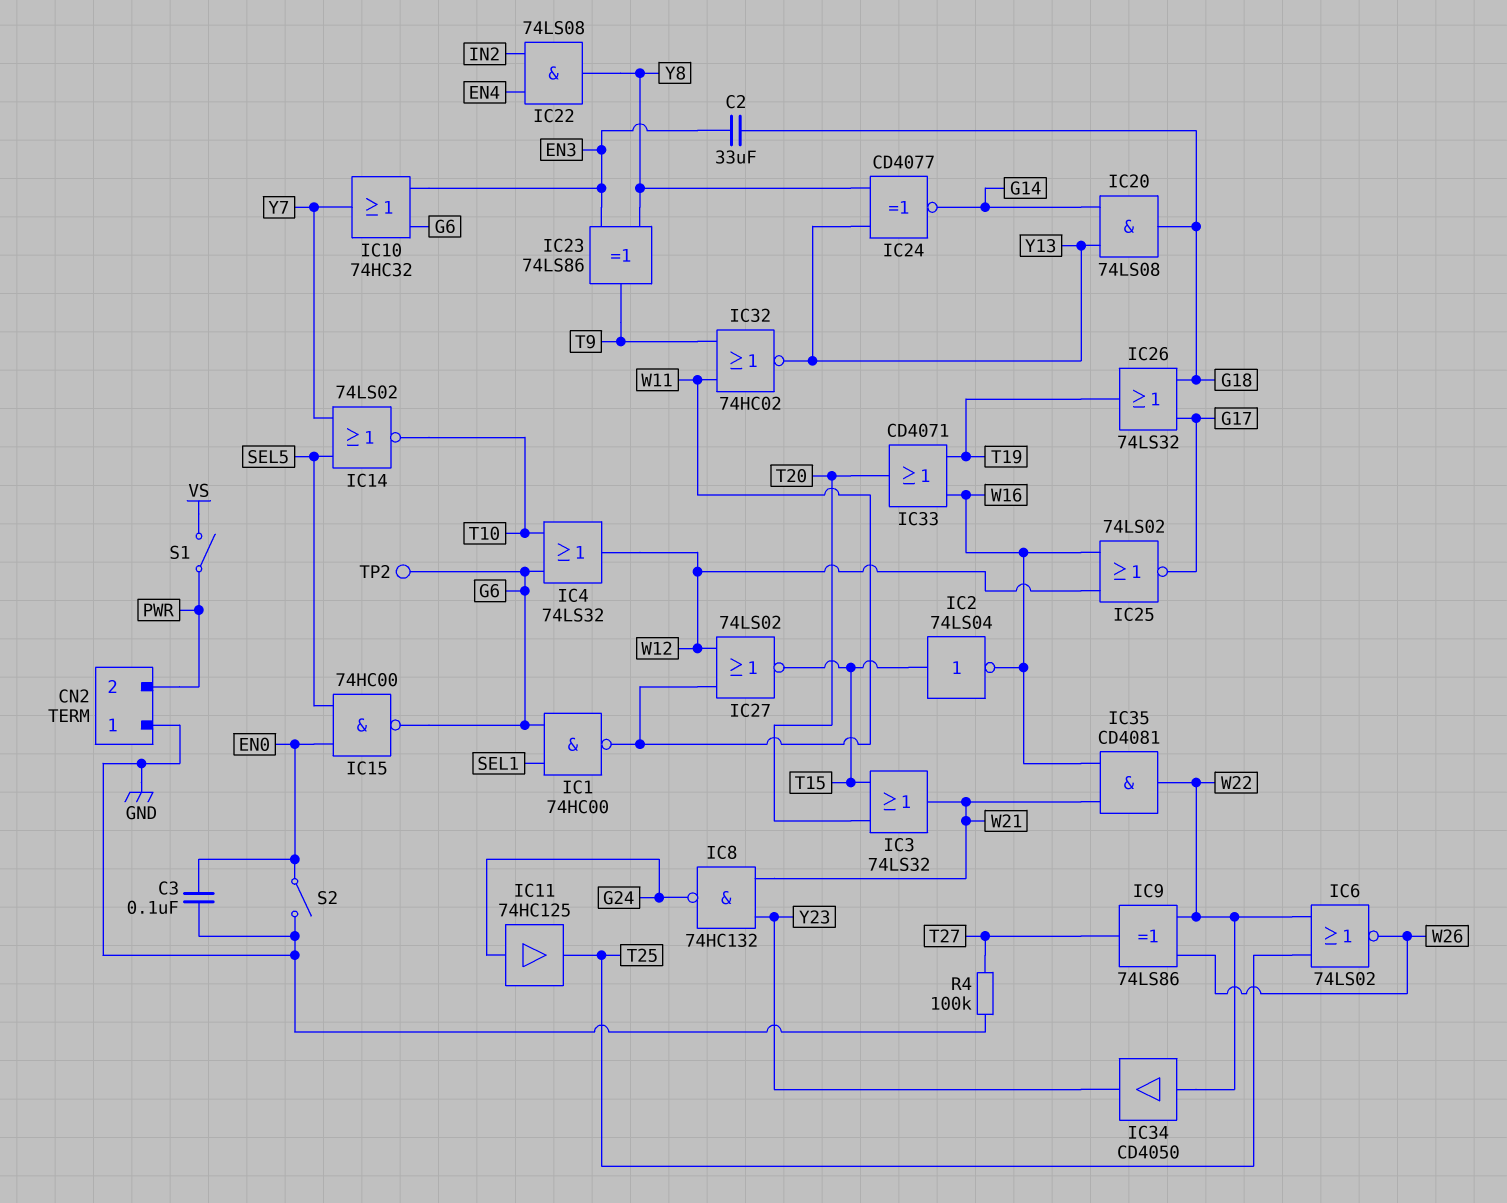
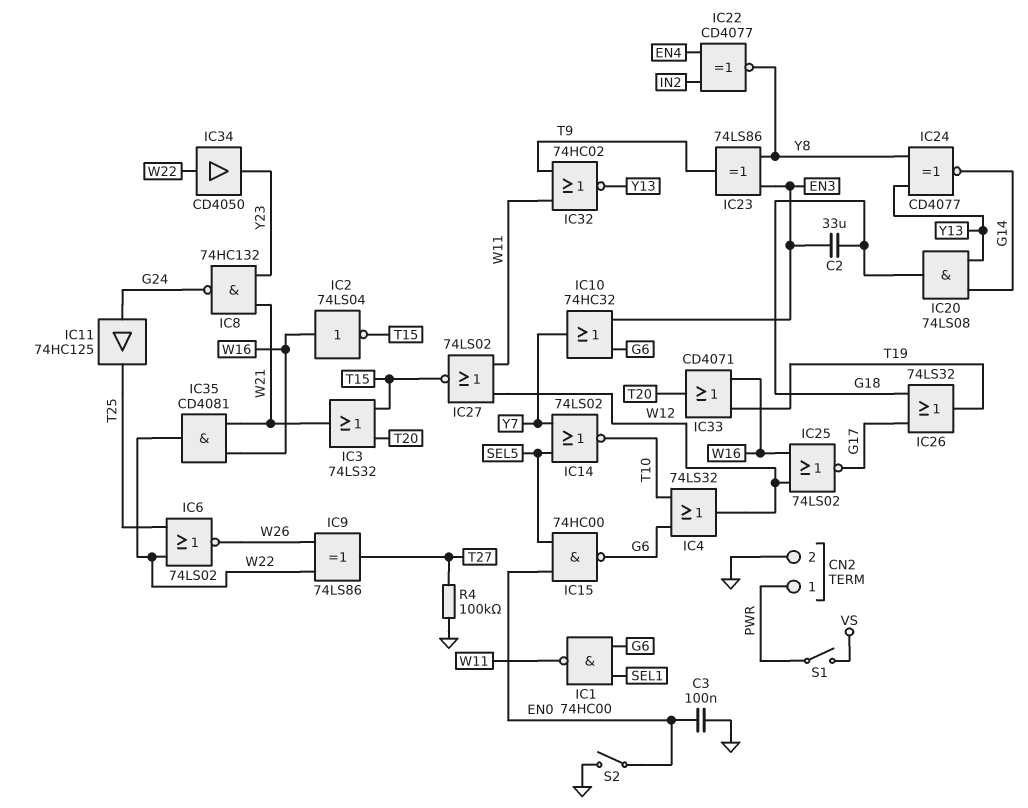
CN2 pin 1: GND -> PWR
CN2 pin 2: PWR -> GND
IC2: NOT 74LS04 (in T15, out W16) -> NOT 74LS04 (in W16, out T15)
IC22: AND 74LS08 (in EN4, in IN2, out Y8) -> XNOR CD4077 (in EN4, in IN2, out Y8)
TP2: test point (G6) -> none

